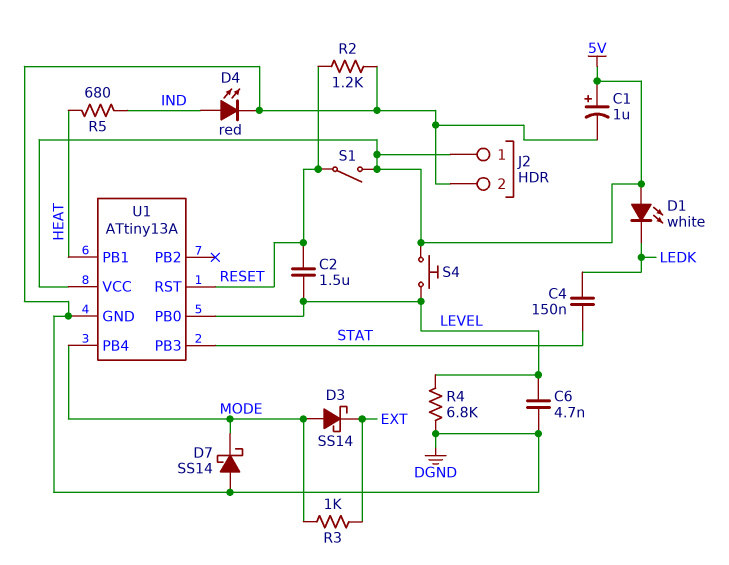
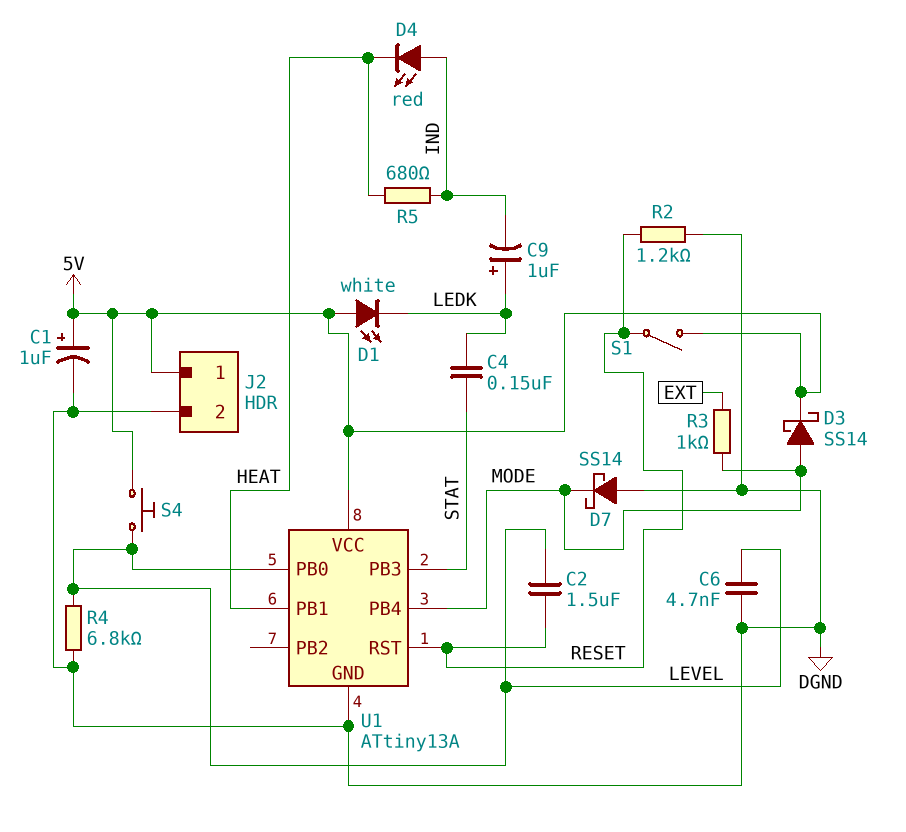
C9: none -> 1uF (plus LEDK, minus IND)
D3: schottky SS14 (A MODE, K EXT) -> schottky SS14 (A MODE, K 5V)
D4: LED red (A IND, K DGND) -> LED red (A IND, K HEAT)

